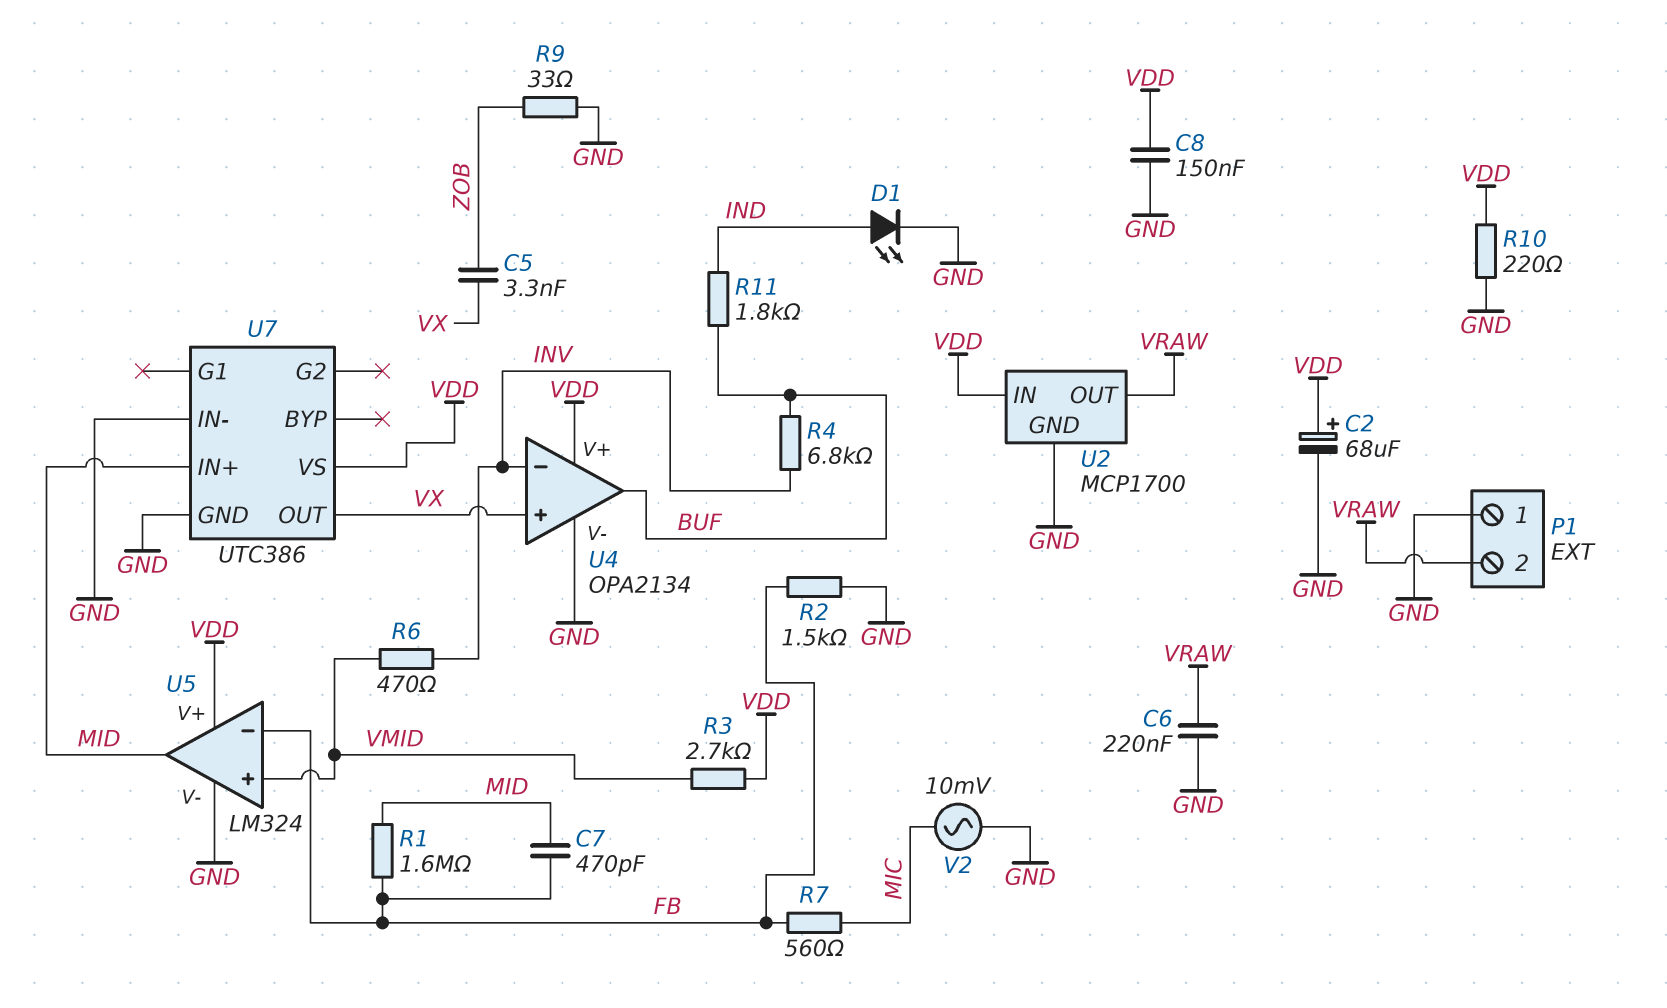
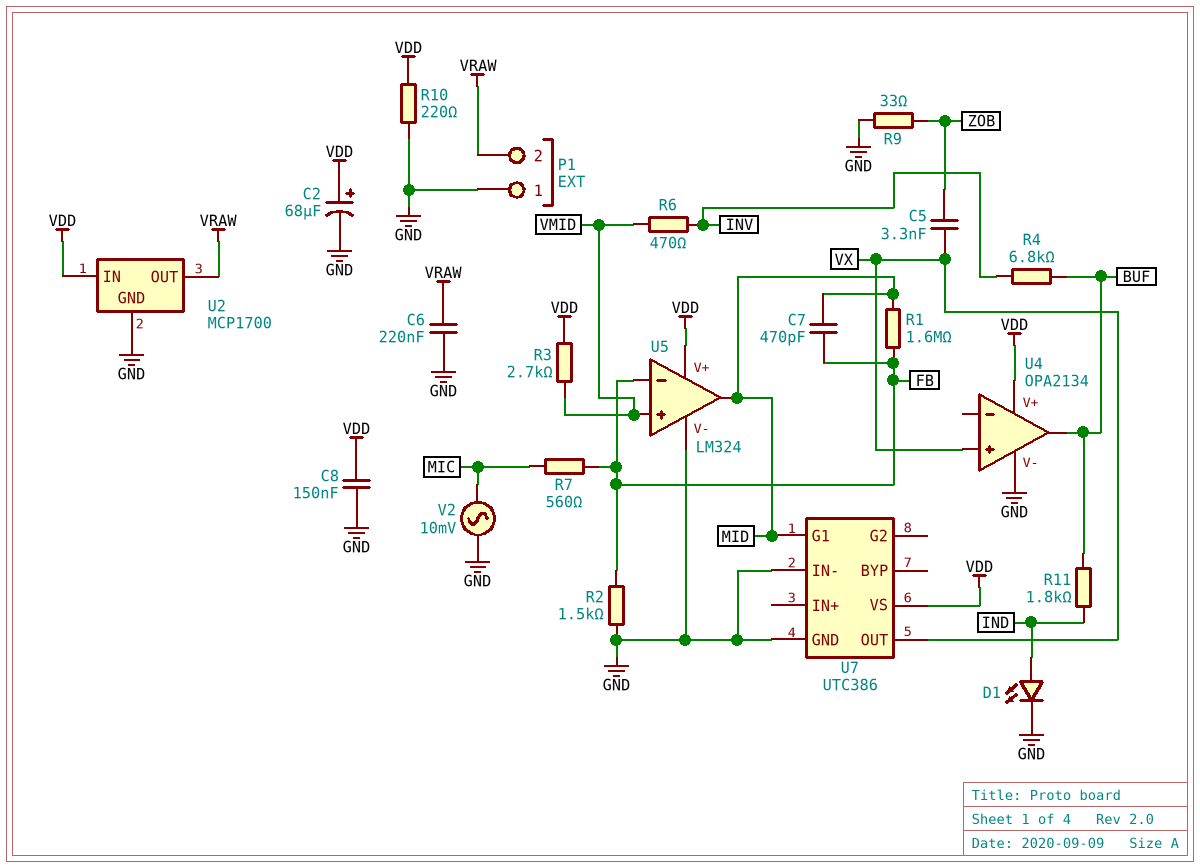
U4 pin in-: INV -> none
U7 pin G1: none -> MID
U7 pin IN+: MID -> none

